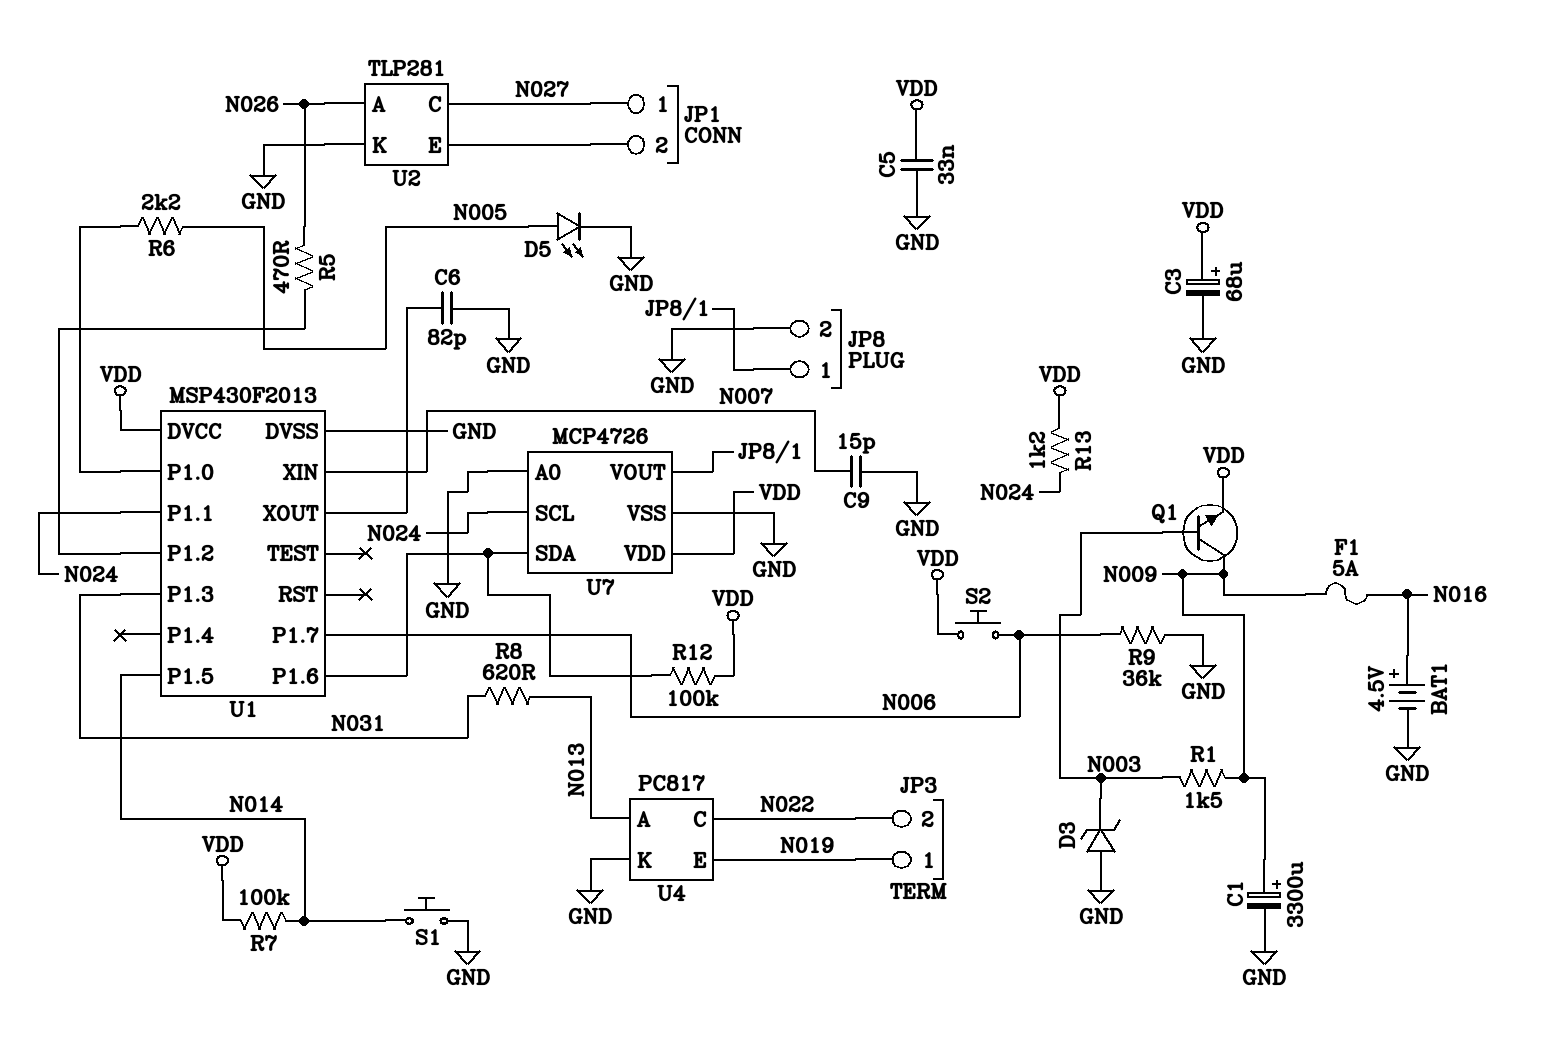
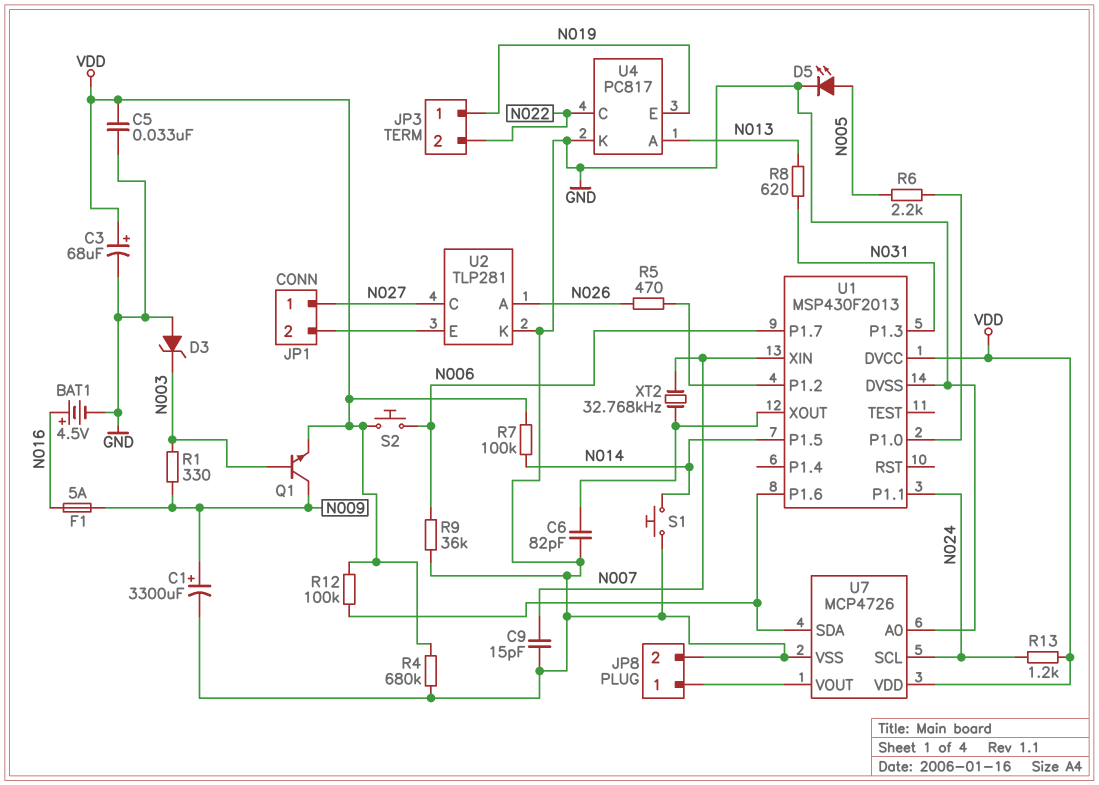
R1: 1.5k (N003, N009) -> 330 (N003, N009)
R4: none -> 680k (GND, VDD)
XT2: none -> 32.768kHz (N007, U1/XOUT)

